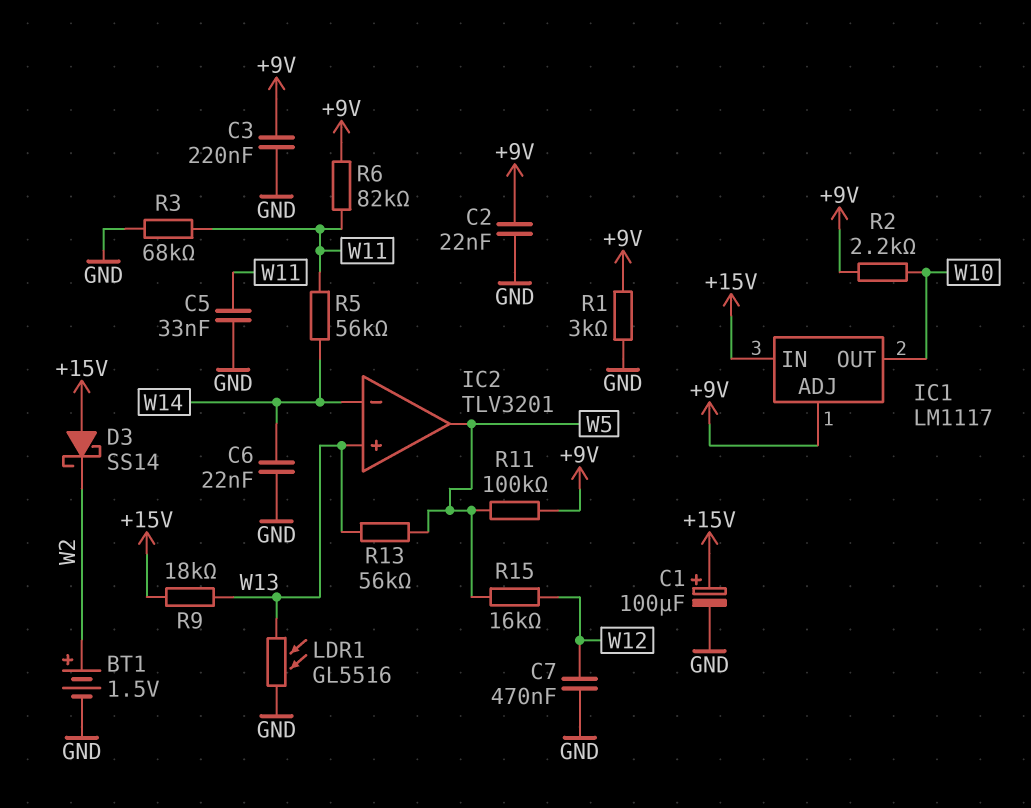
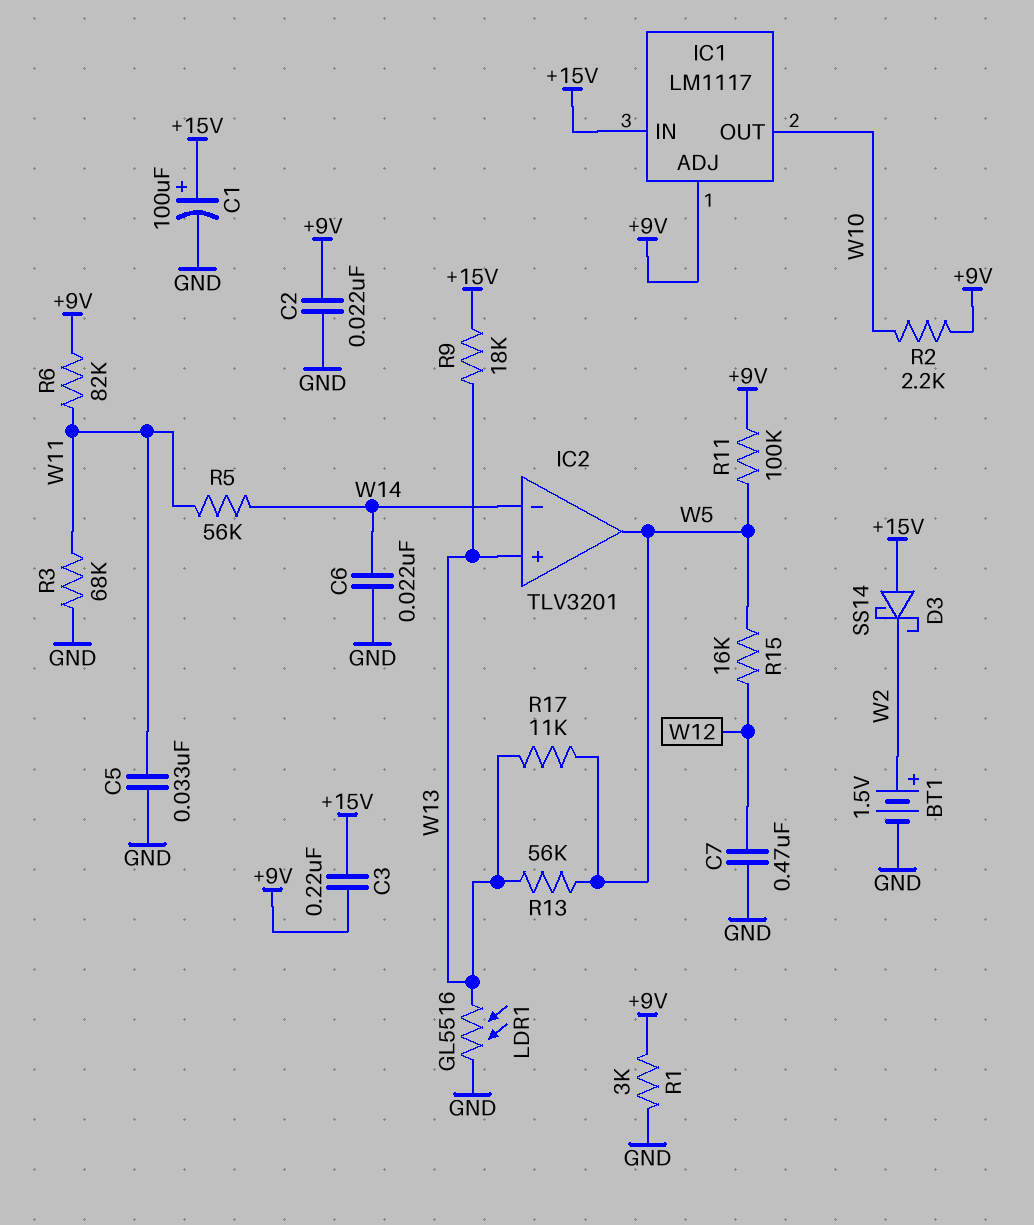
C3: 220nF (+9V, GND) -> 220nF (+9V, +15V)
R17: none -> 11k (W5, W13)

